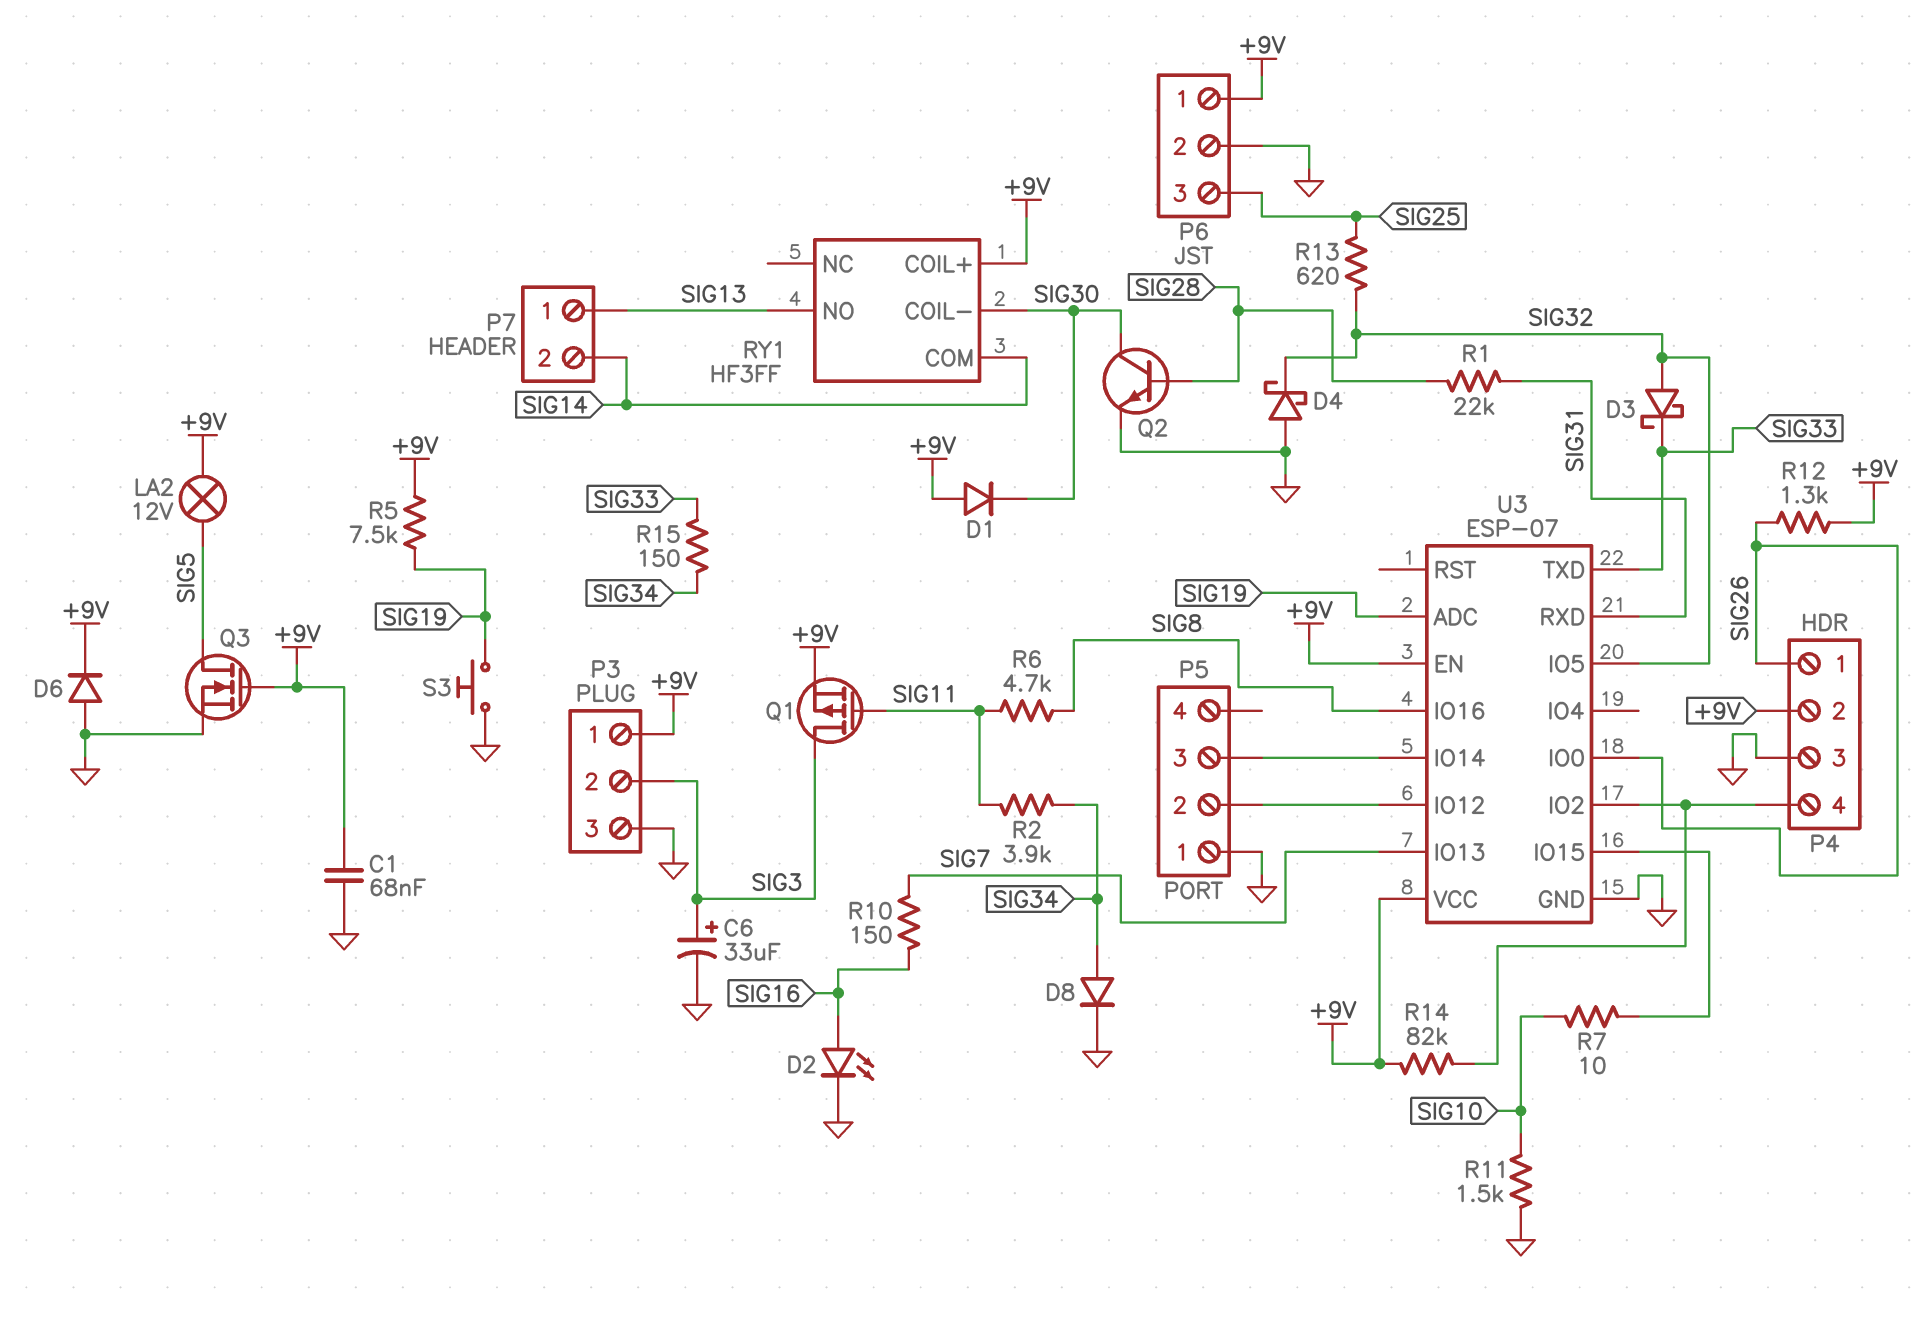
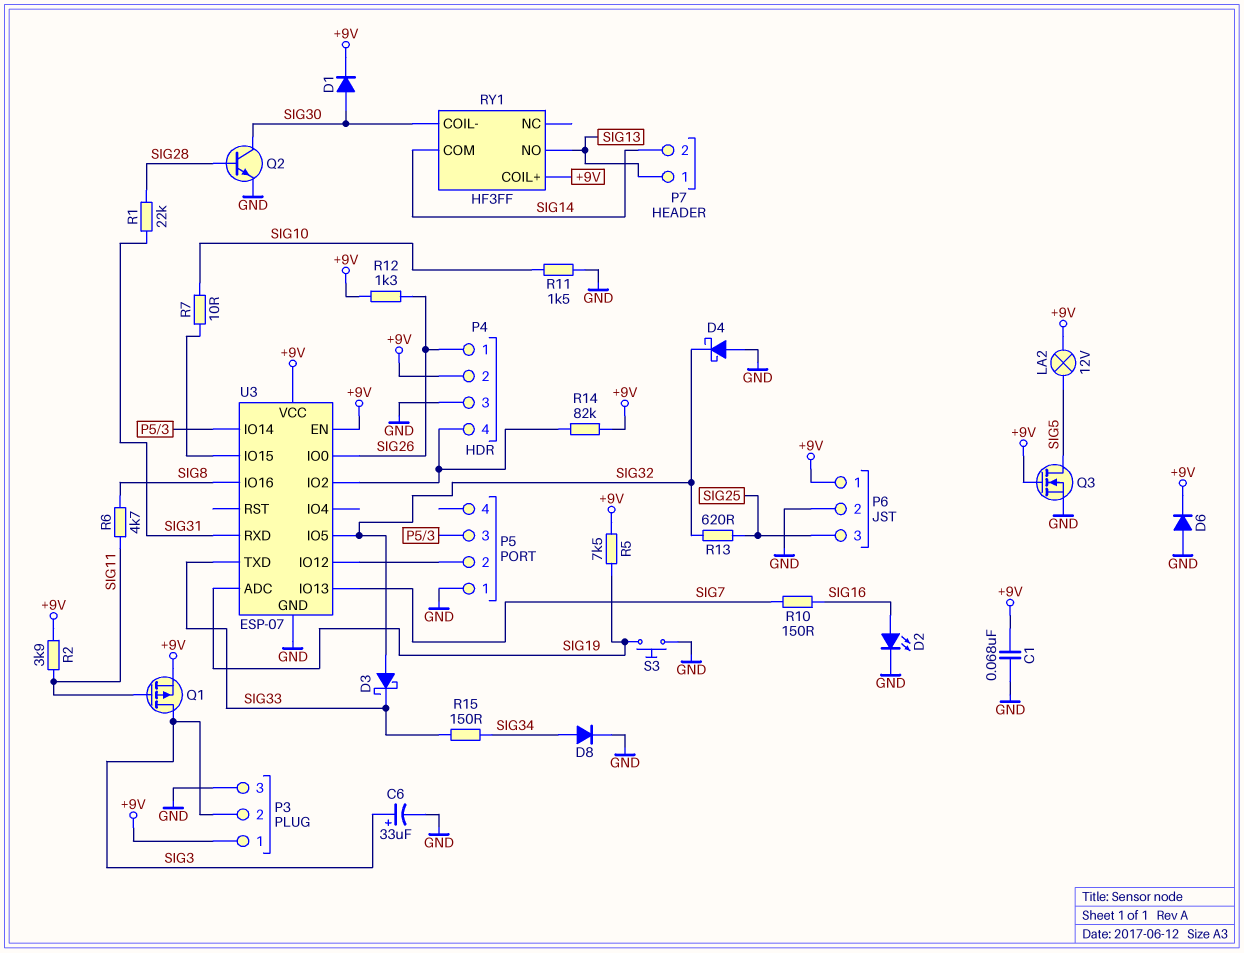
D1: diode (A +9V, K SIG30) -> diode (A SIG30, K +9V)
R2: 3.9k (SIG11, SIG34) -> 3.9k (+9V, SIG11)

